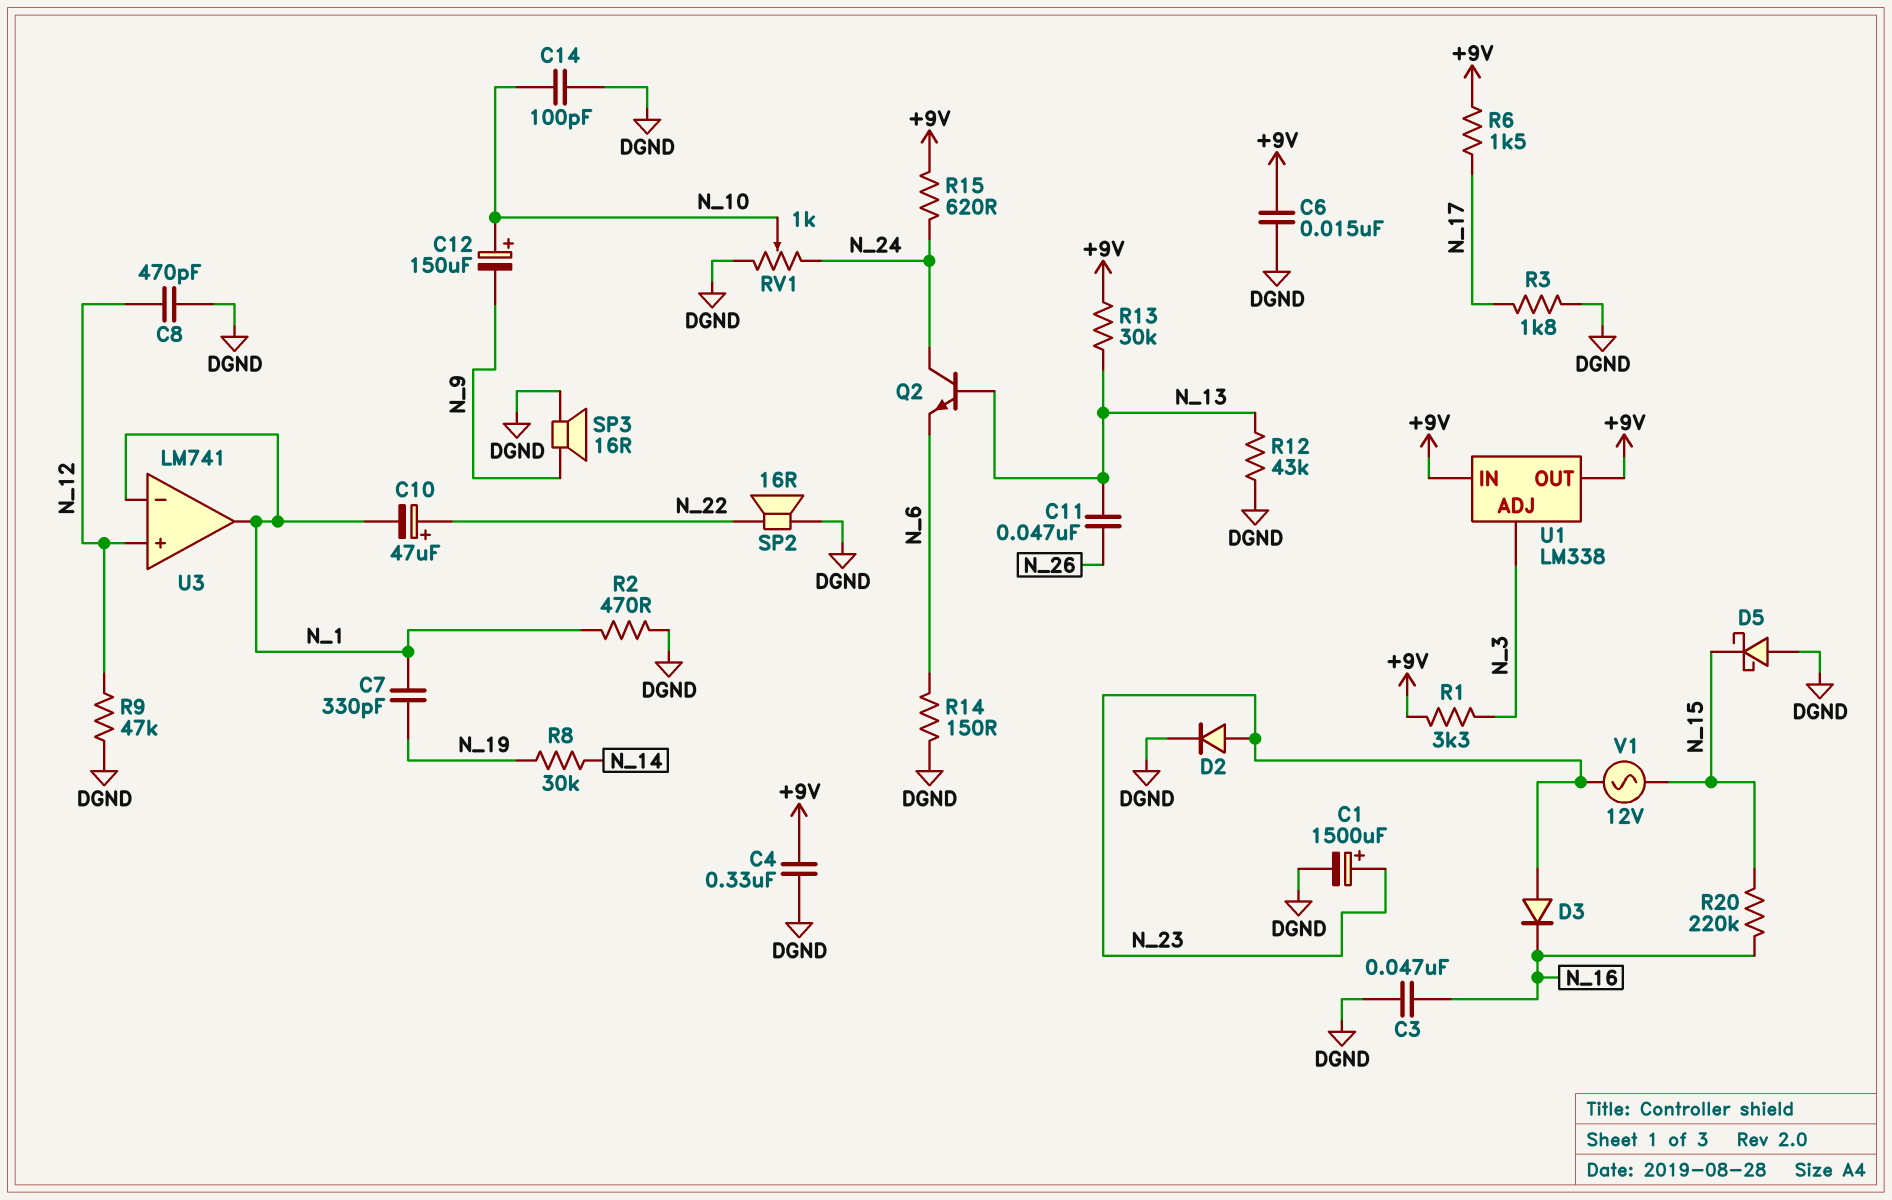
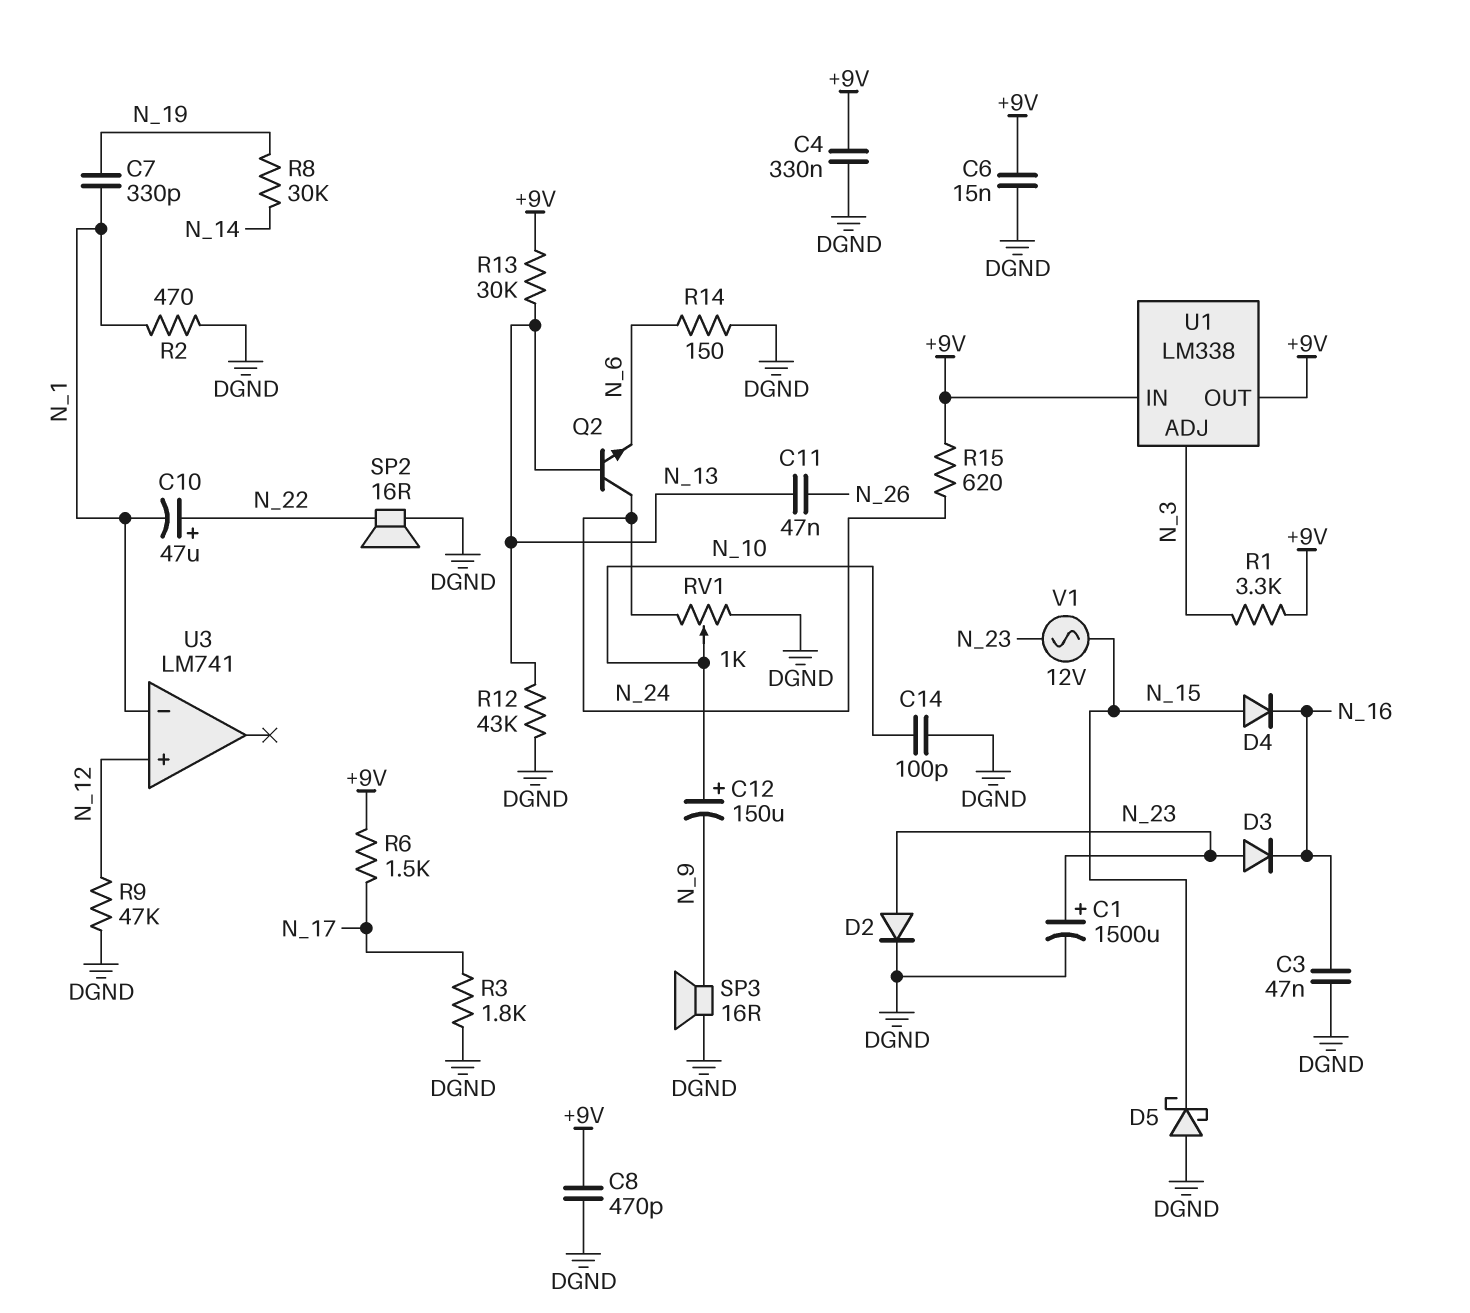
C8: 470pF (DGND, N_12) -> 470pF (+9V, DGND)
D4: none -> diode (A N_15, K N_16)
R20: 220k (N_15, N_16) -> none
U3 pin out: N_1 -> none

